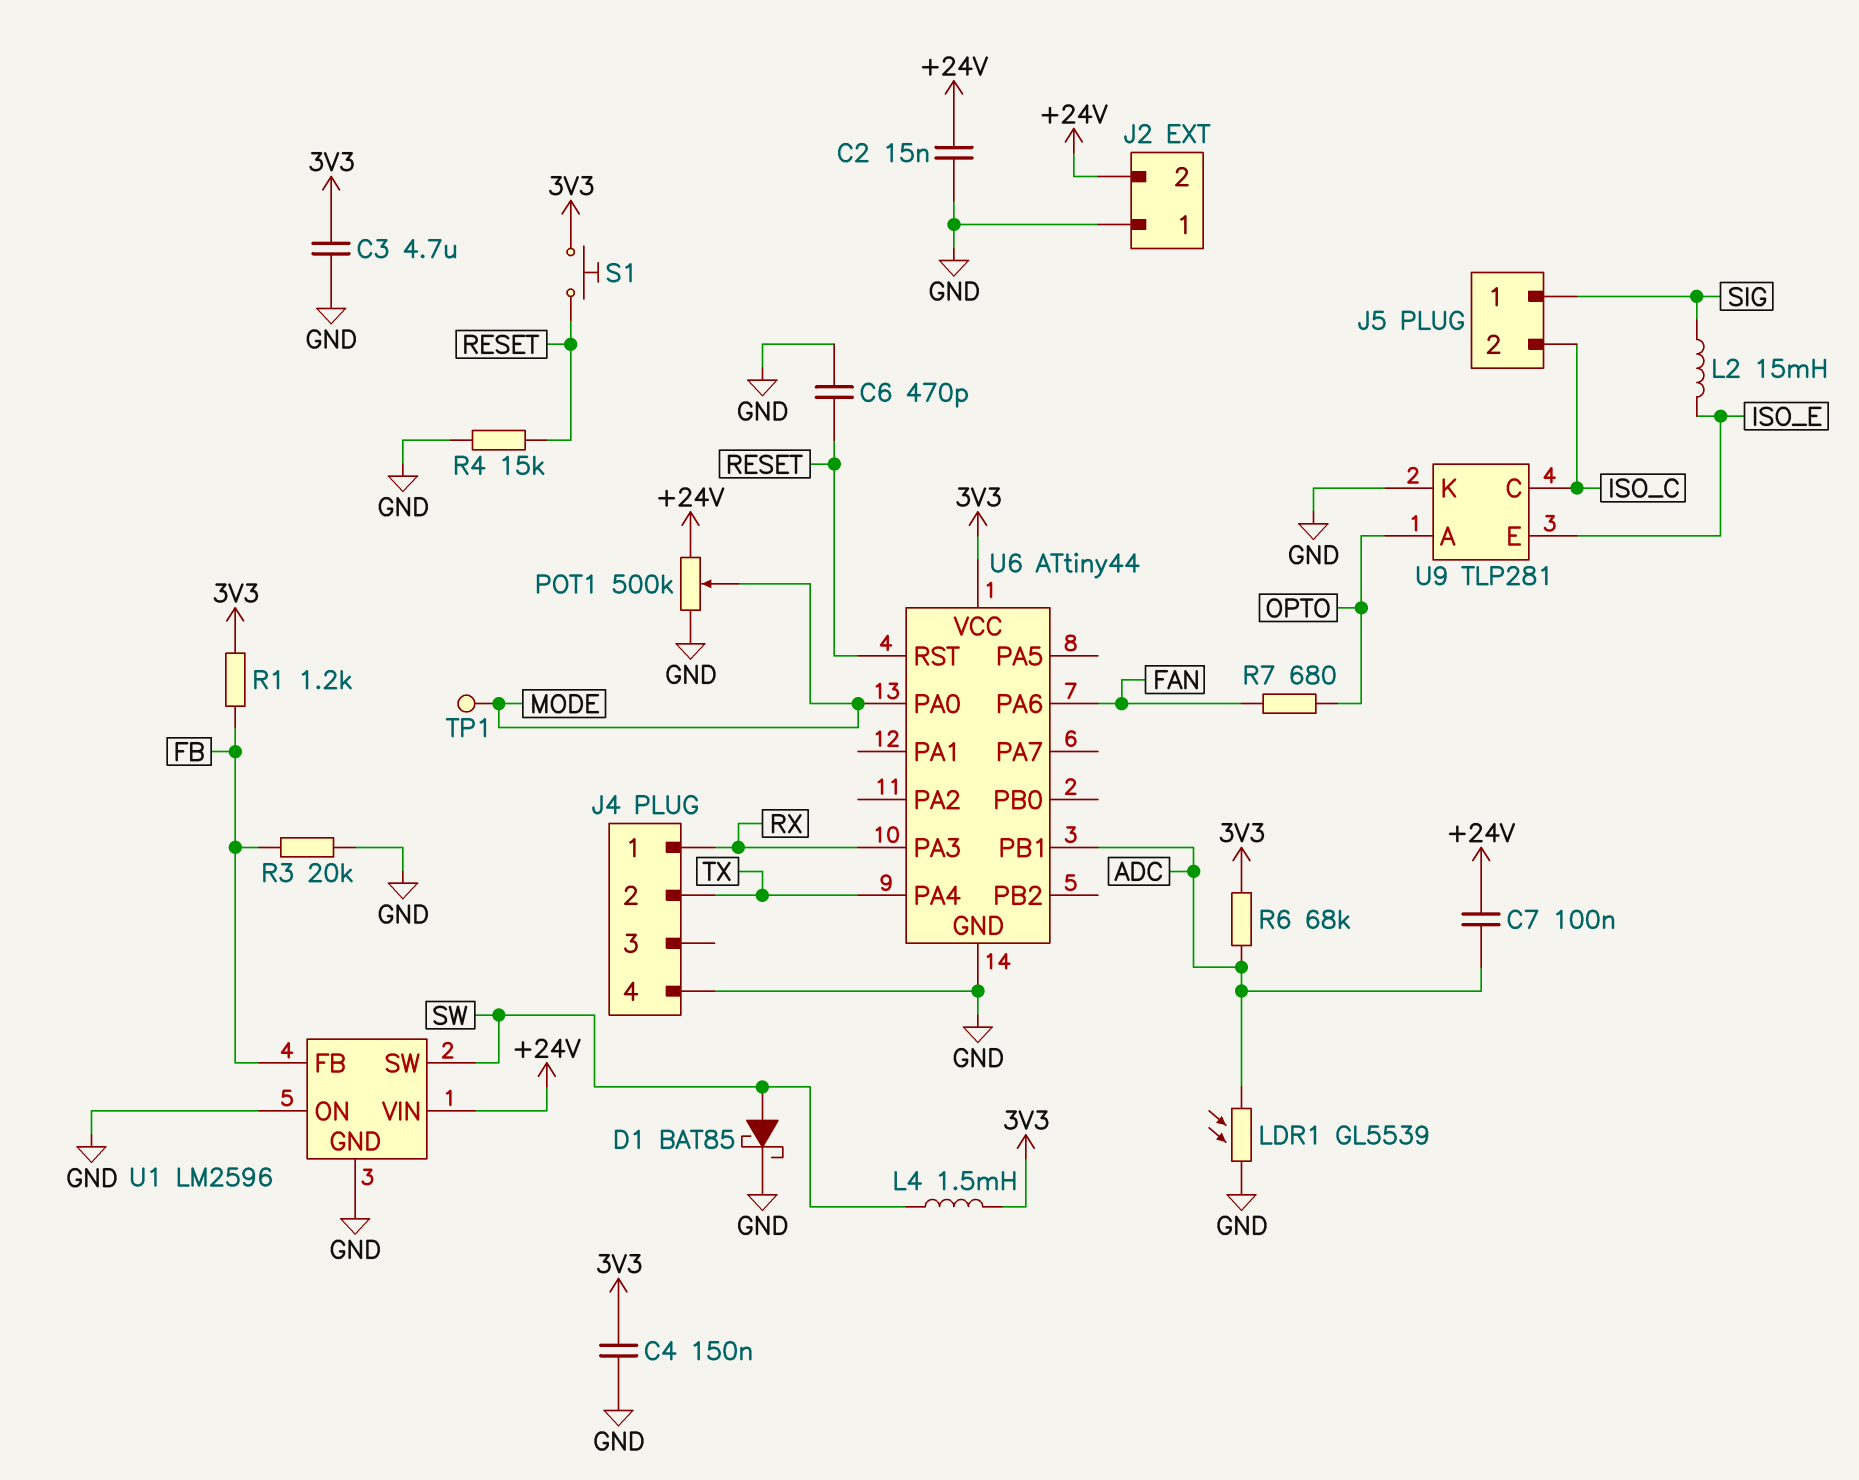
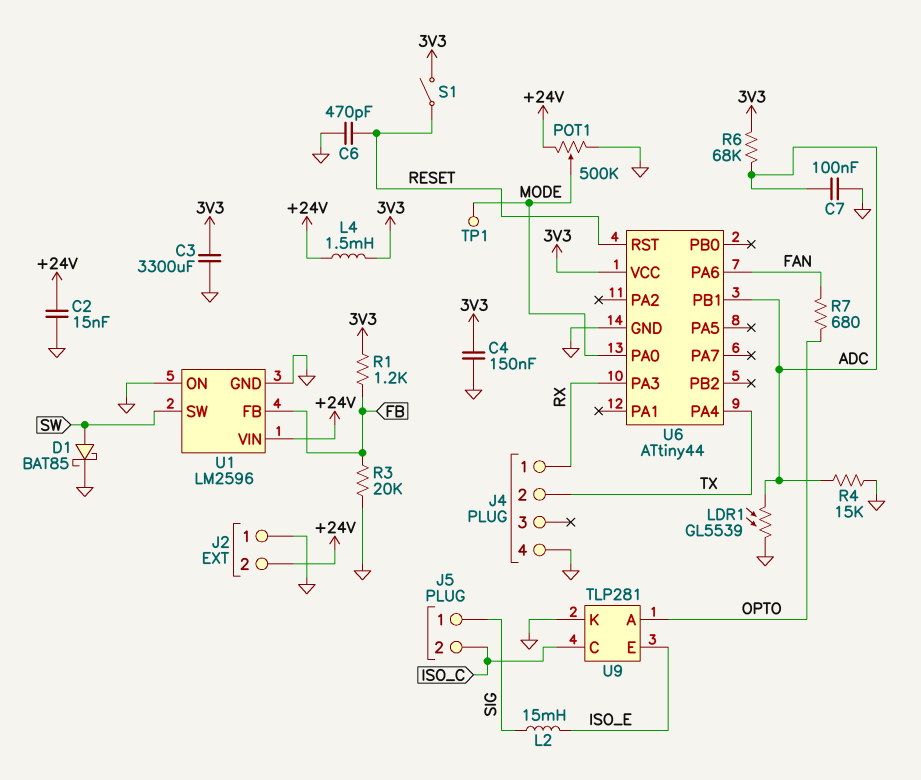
C3: 4.7uF (3V3, GND) -> 3300uF (3V3, GND)
C7: 100nF (+24V, ADC) -> 100nF (ADC, GND)
L4: 1.5mH (3V3, SW) -> 1.5mH (+24V, 3V3)
R4: 15k (GND, RESET) -> 15k (ADC, GND)
S1: button (3V3, RESET) -> switch (3V3, RESET)

